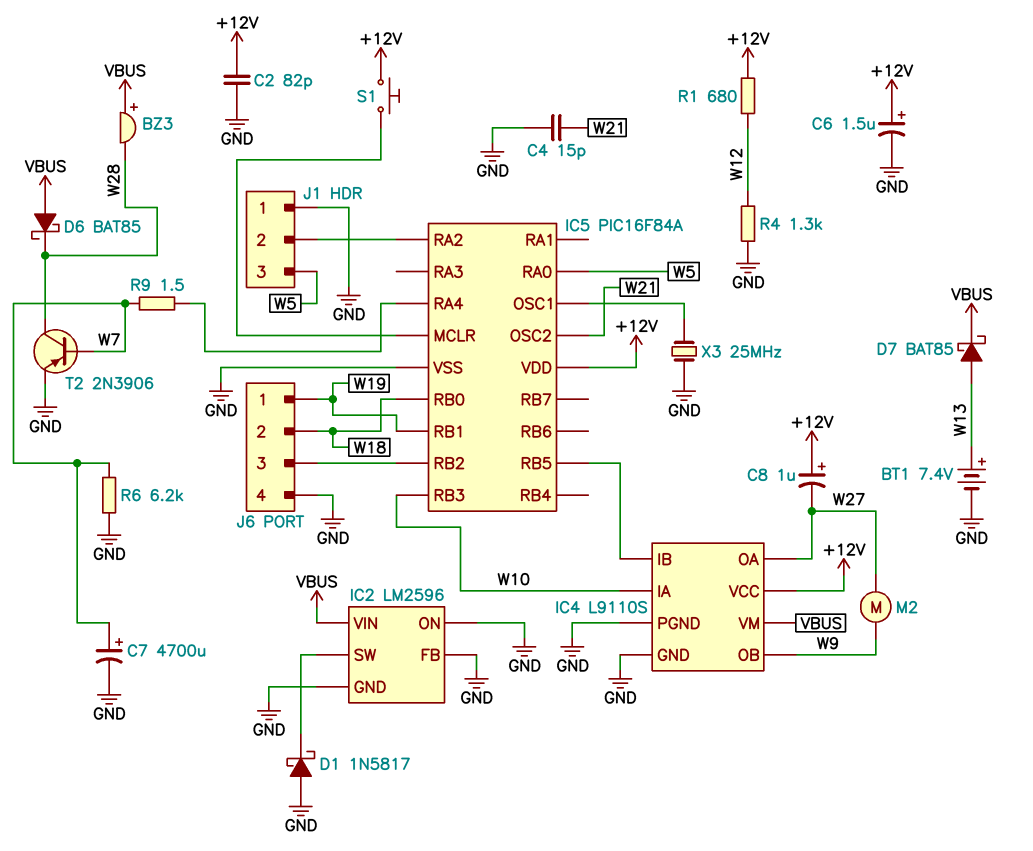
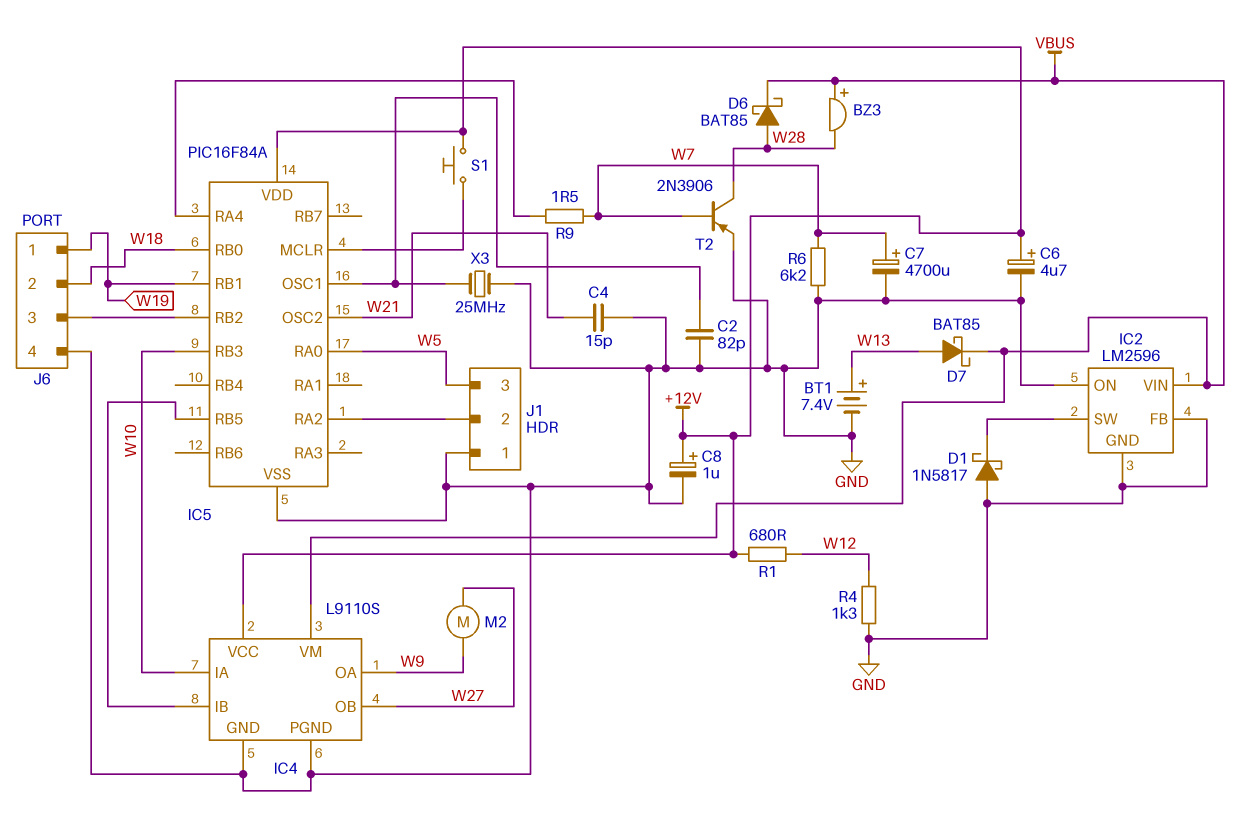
C2: 82pF (+12V, GND) -> 82pF (GND, IC5/OSC1)
C6: 1.5uF (plus +12V, minus GND) -> 4.7uF (plus +12V, minus GND)
C8: 1uF (plus +12V, minus W27) -> 1uF (plus +12V, minus GND)
D6: schottky BAT85 (A VBUS, K W28) -> schottky BAT85 (A W28, K VBUS)
IC4 pin OA: W27 -> W9
IC4 pin OB: W9 -> W27

